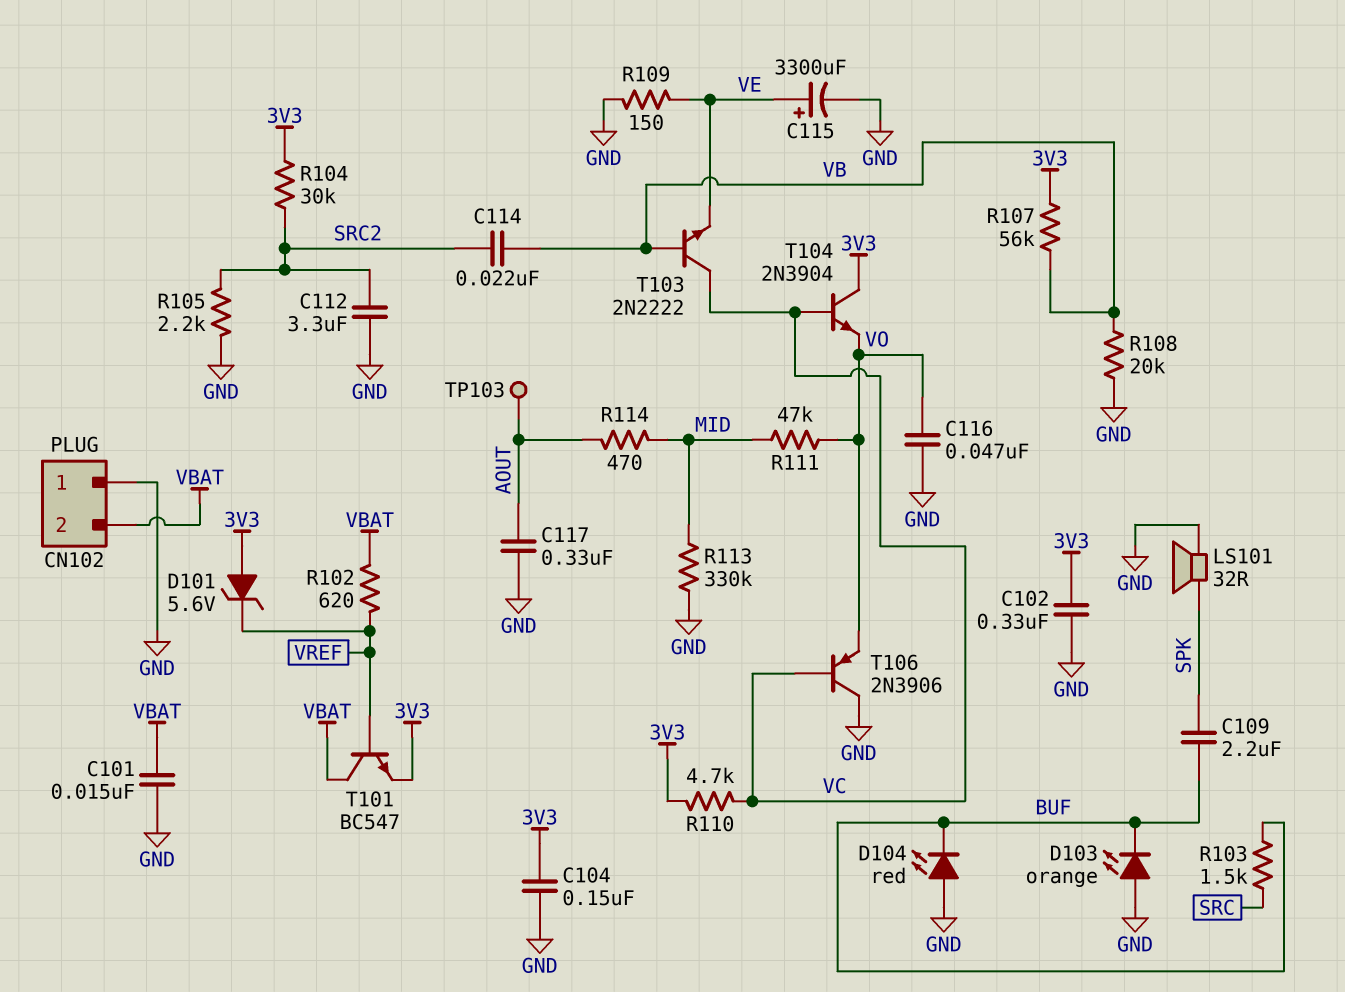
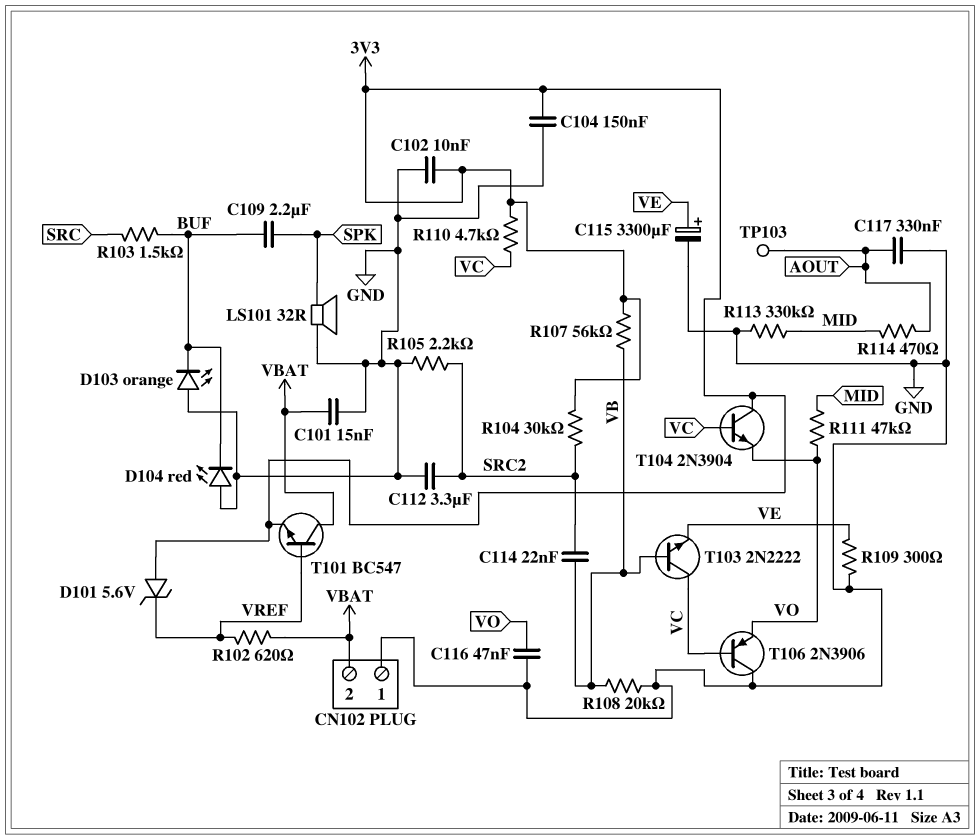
C102: 330nF (3V3, GND) -> 10nF (3V3, GND)
R109: 150 (GND, VE) -> 300 (GND, VE)

